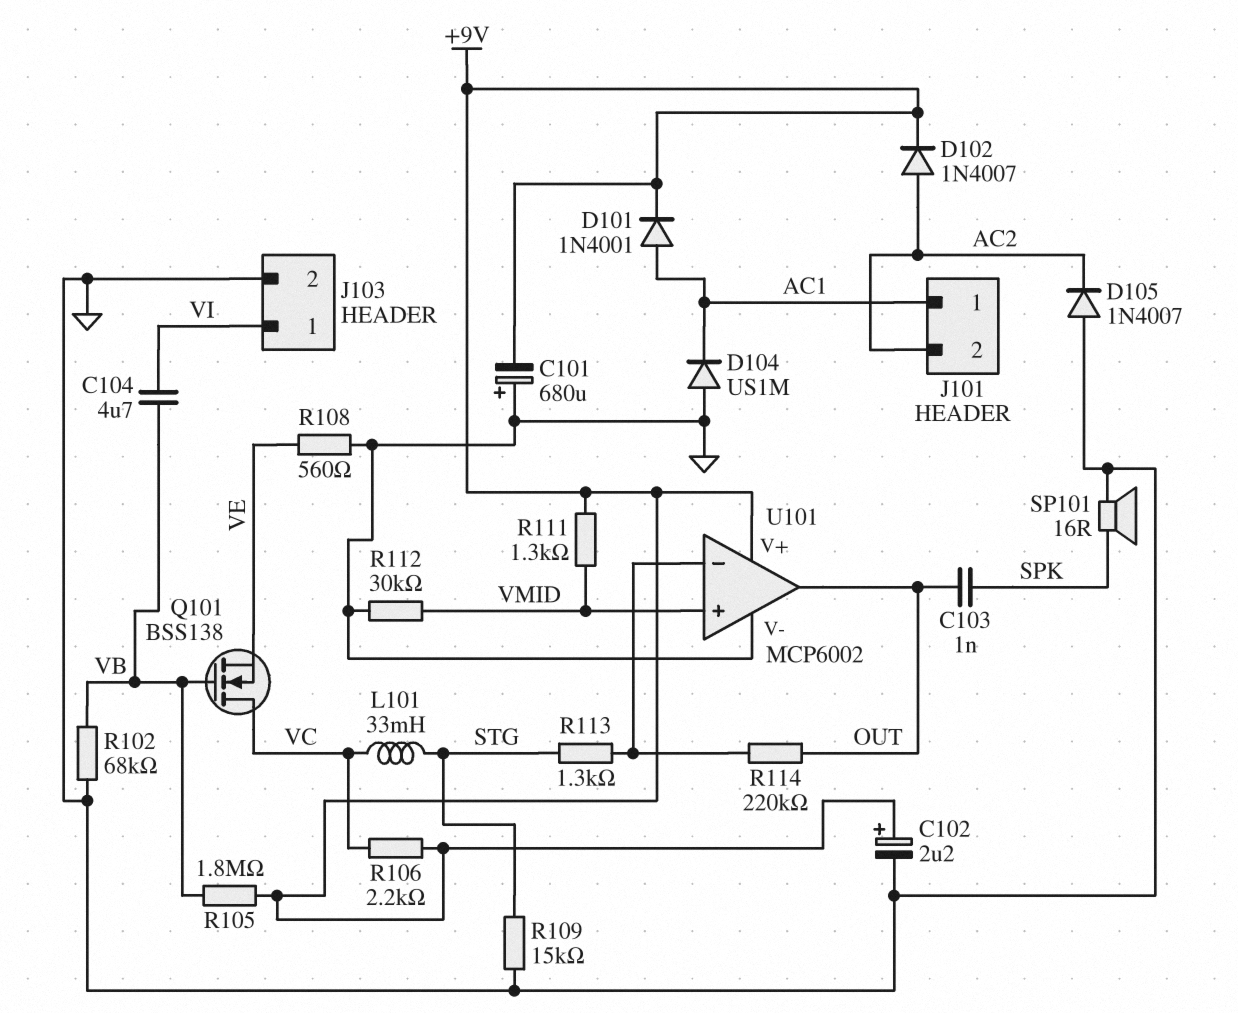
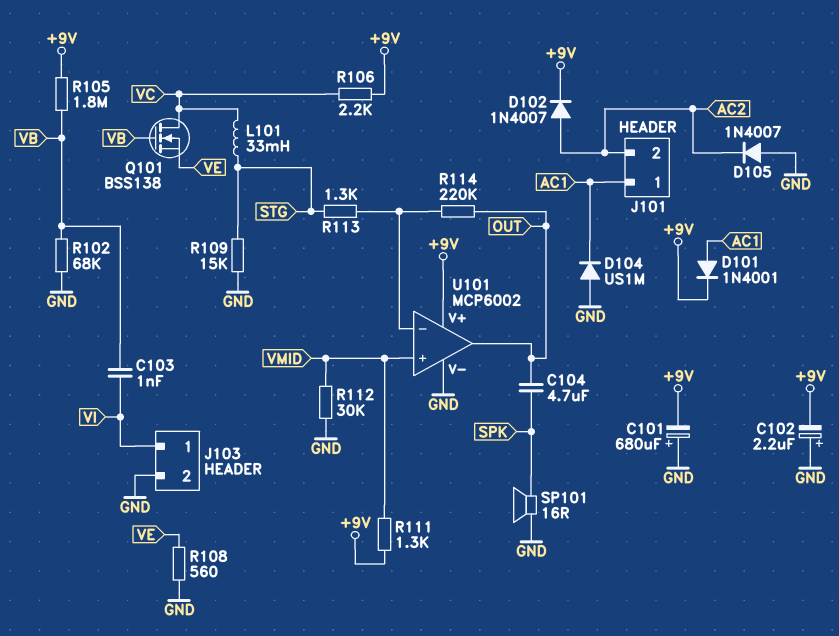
C102: 2.2uF (plus +9V, minus GND) -> 2.2uF (plus GND, minus +9V)
C103: 1nF (OUT, SPK) -> 1nF (VB, VI)
C104: 4.7uF (VB, VI) -> 4.7uF (OUT, SPK)

